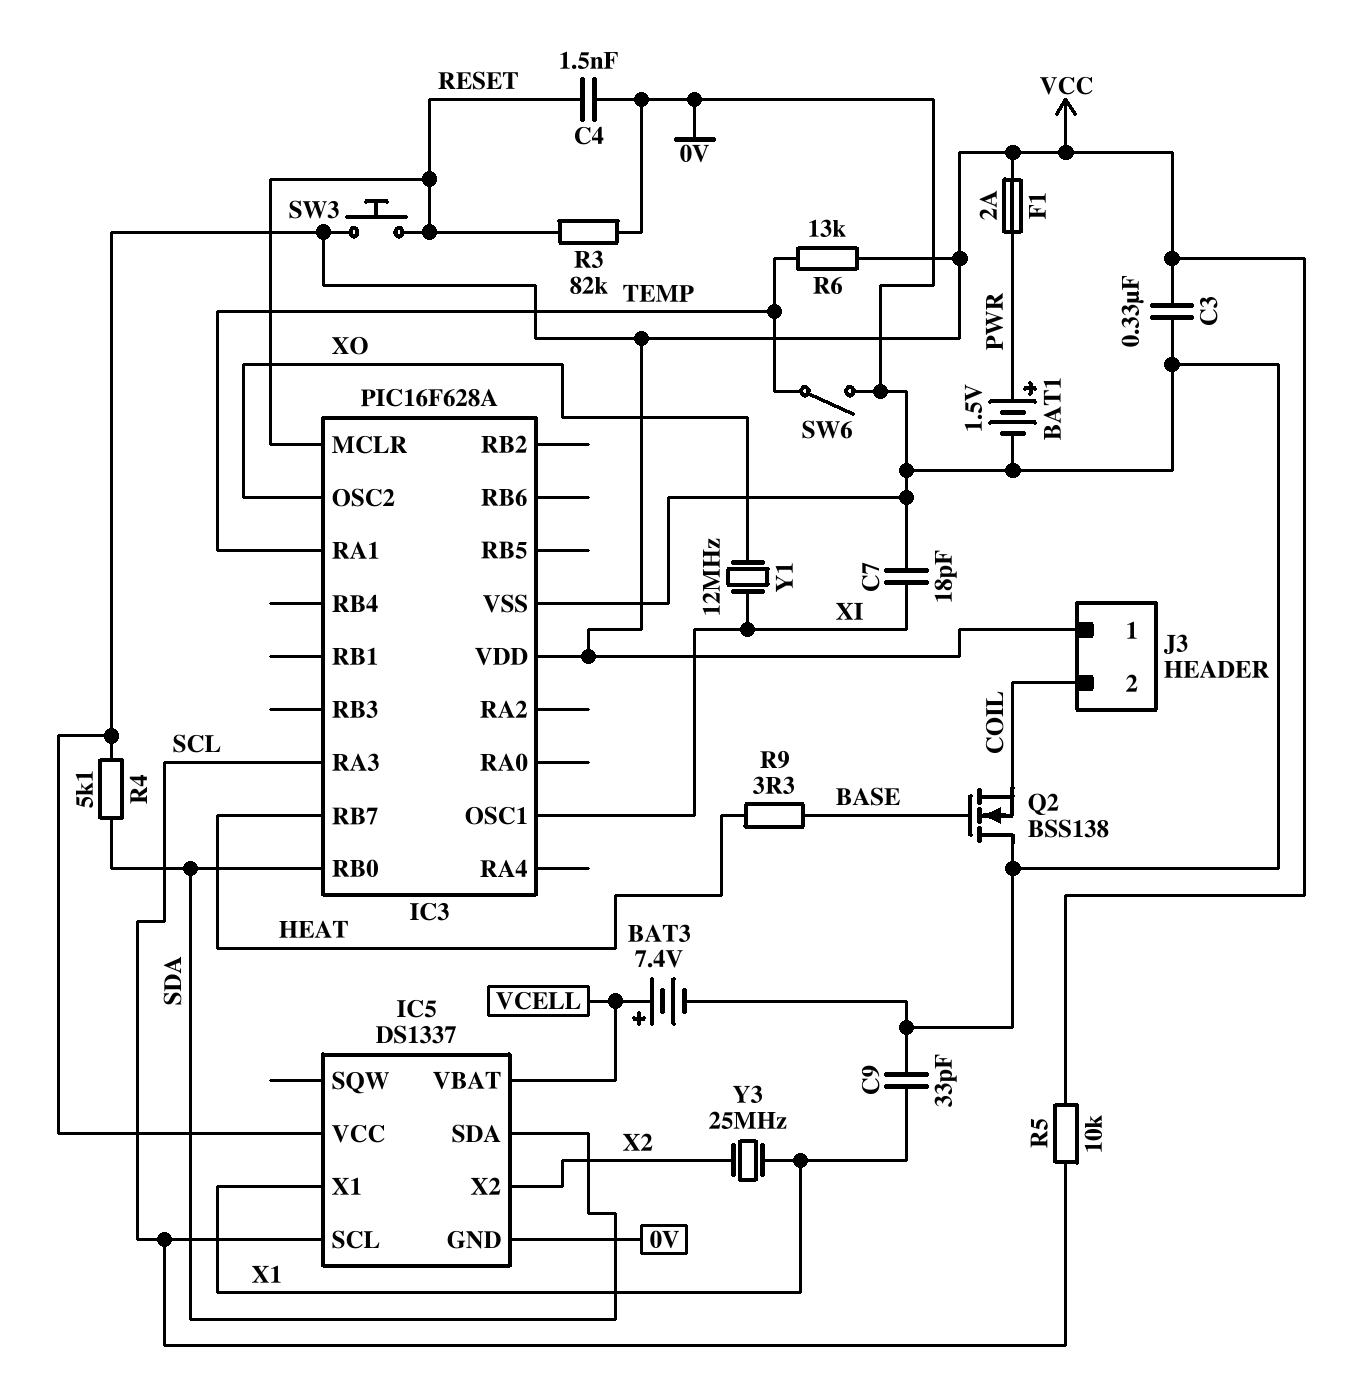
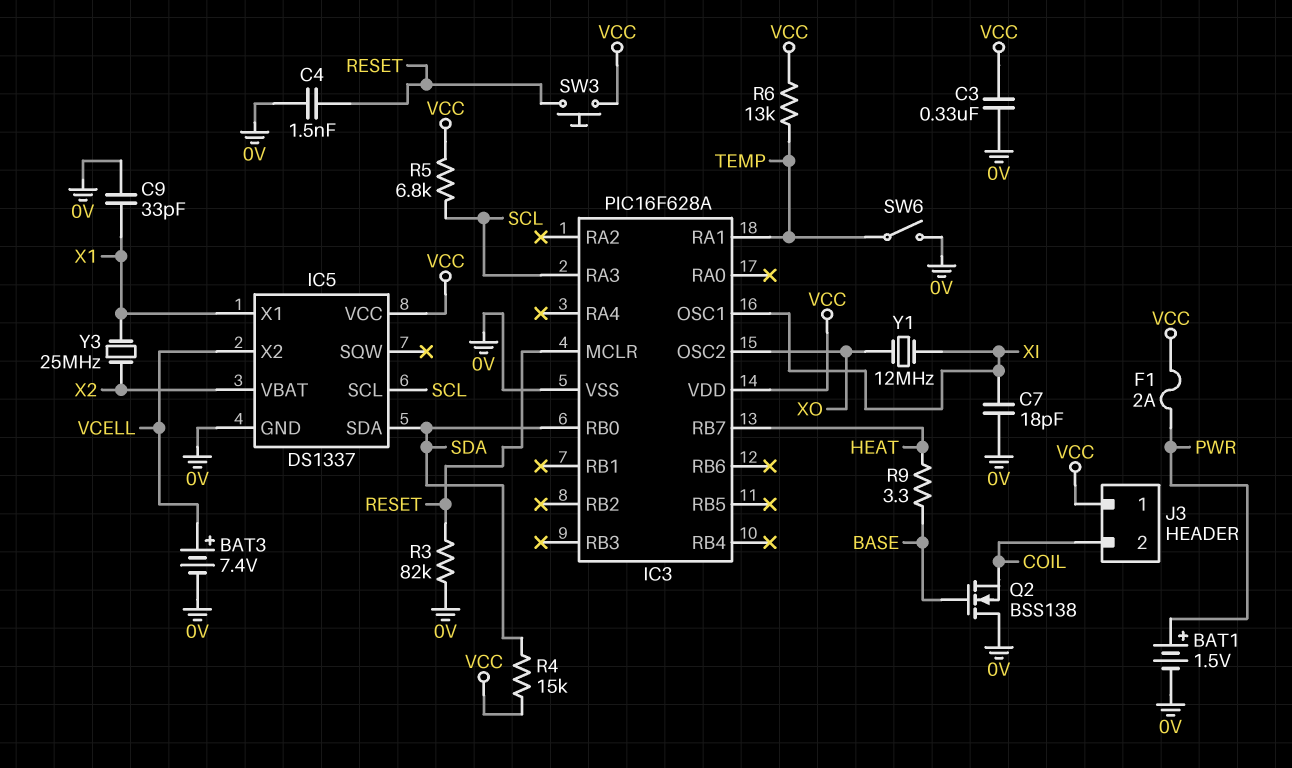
IC5 pin VBAT: VCELL -> X2
IC5 pin X2: X2 -> VCELL
R4: 5.1k (SDA, VCC) -> 15k (SDA, VCC)
R5: 10k (SCL, VCC) -> 6.8k (SCL, VCC)

